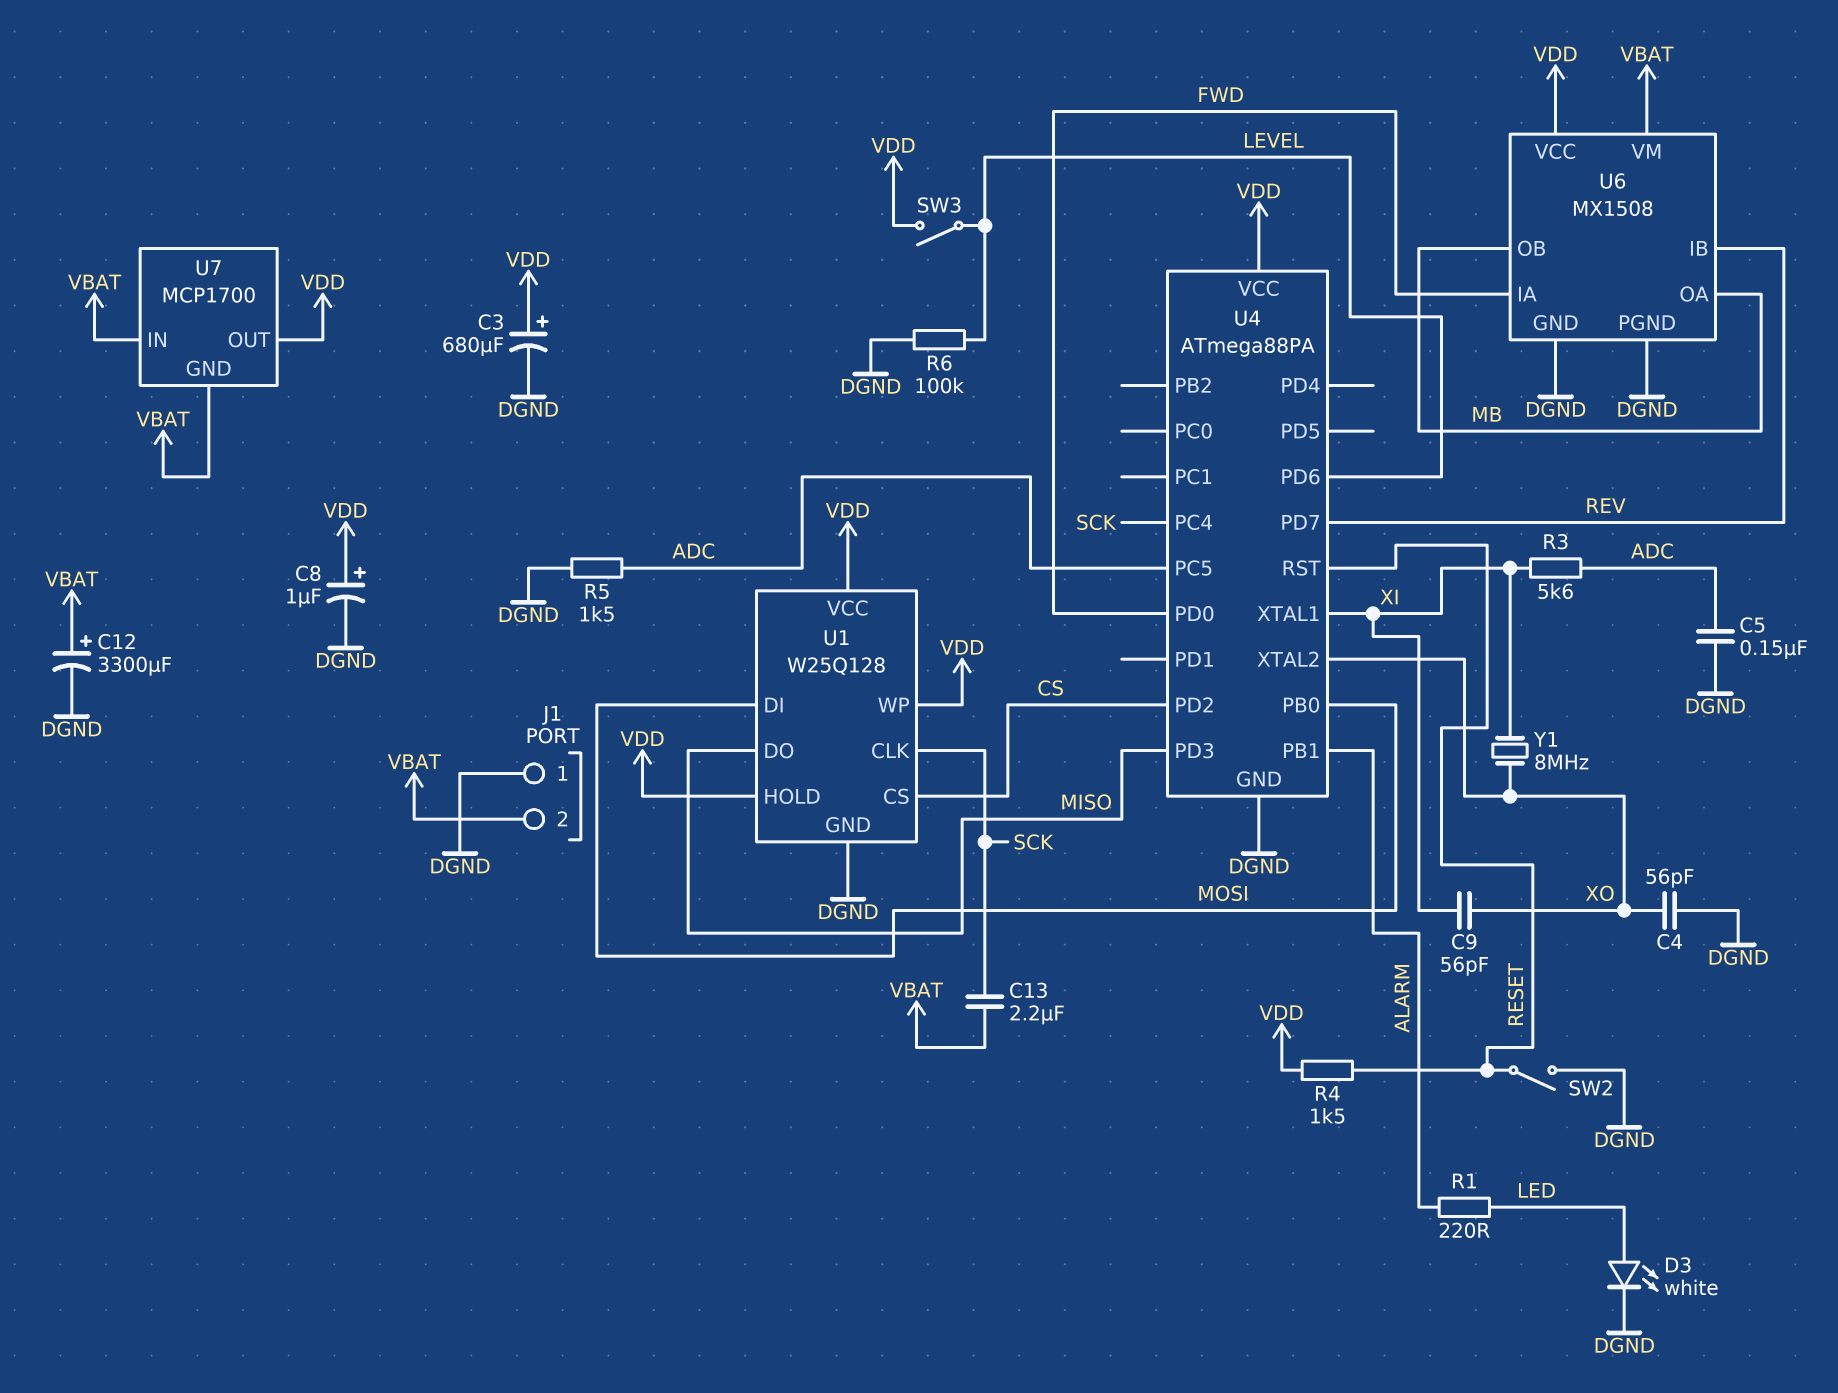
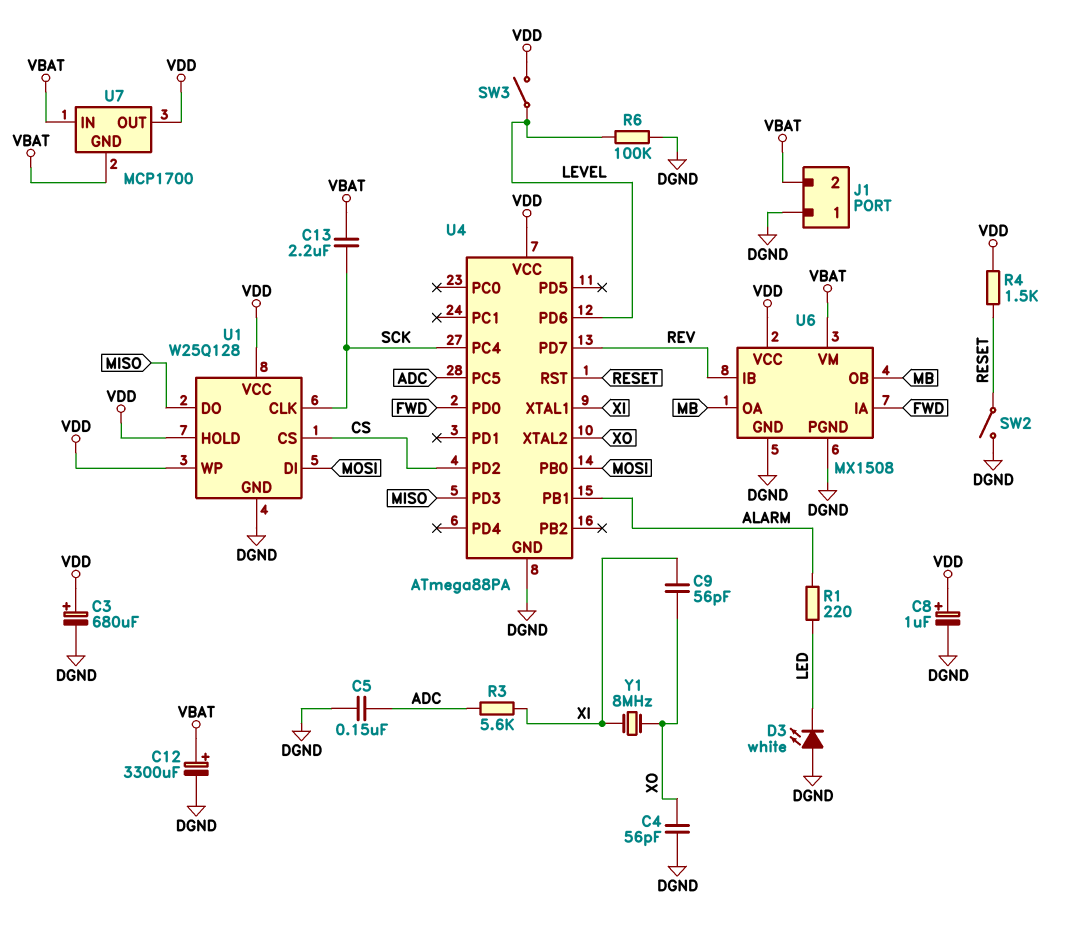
D3: LED white (A LED, K DGND) -> LED white (A DGND, K LED)
R5: 1.5k (ADC, DGND) -> none

